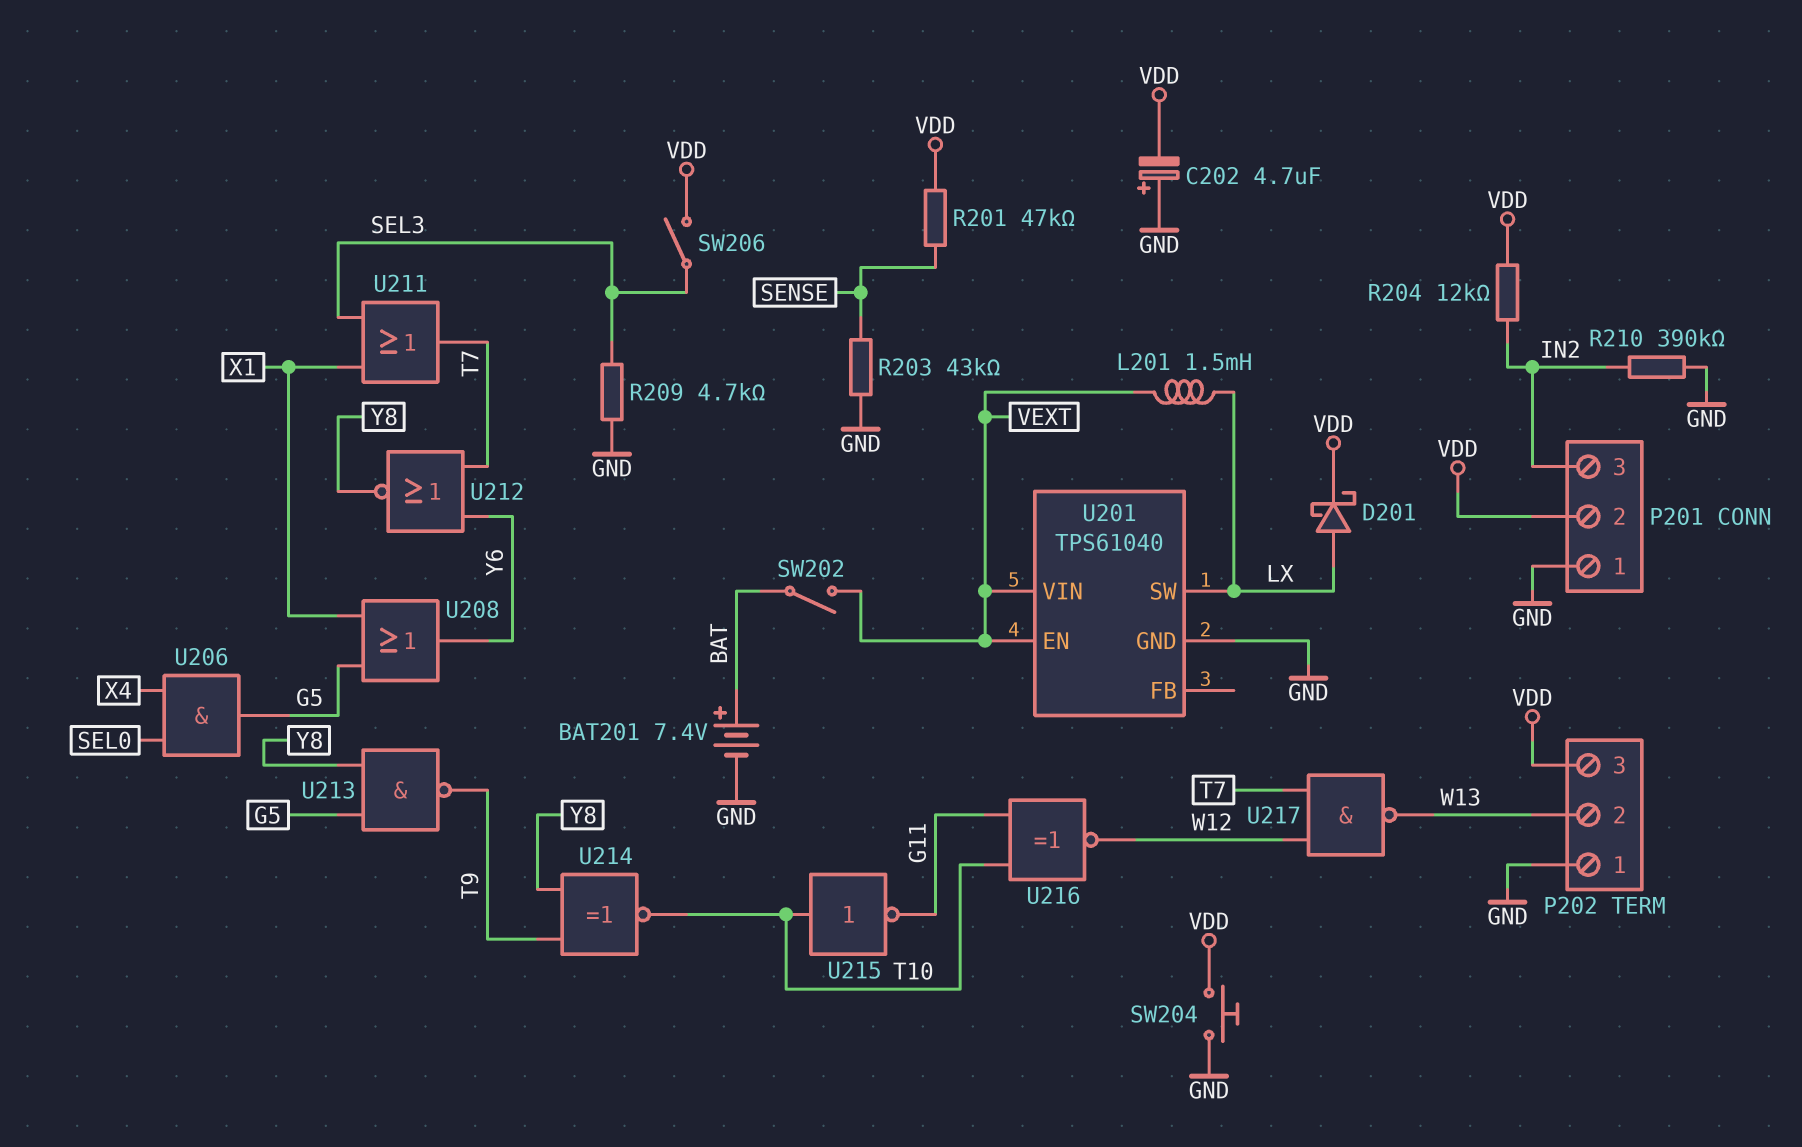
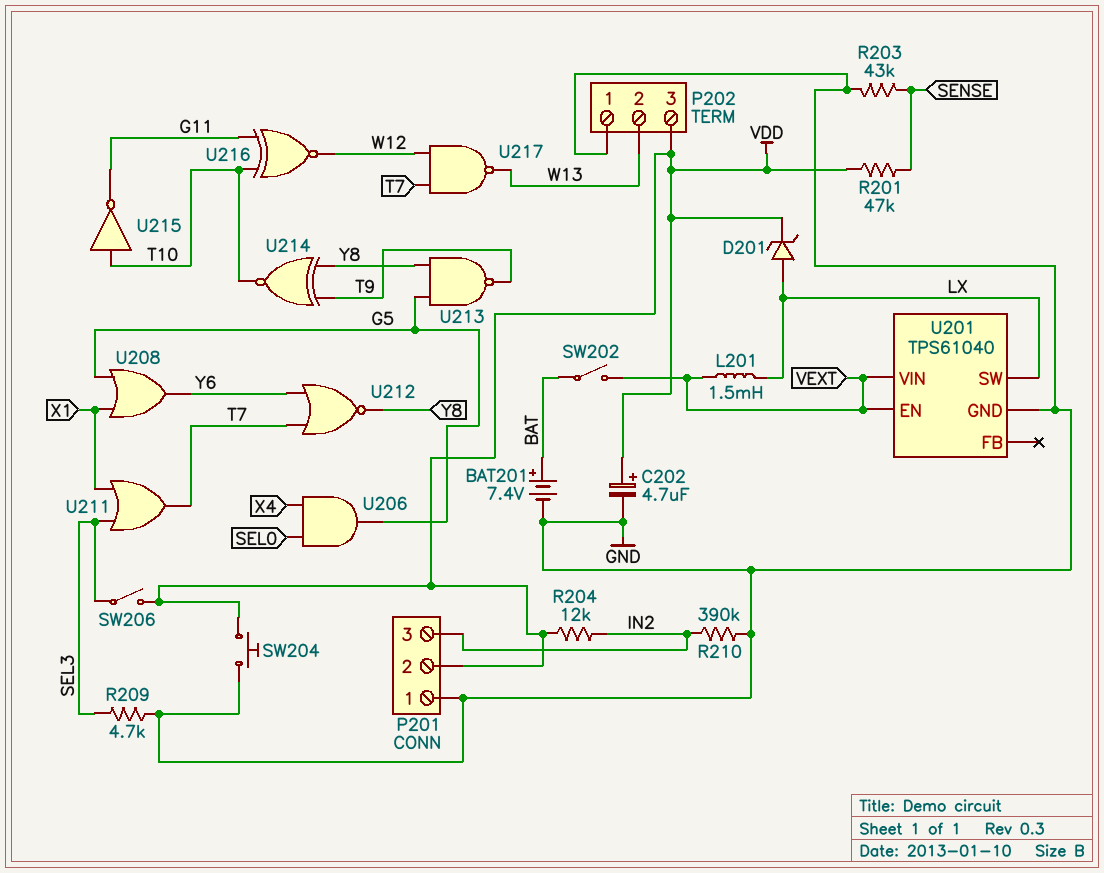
C202: 4.7uF (plus GND, minus VDD) -> 4.7uF (plus VDD, minus GND)
D201: schottky (A LX, K VDD) -> zener (A LX, K VDD)

